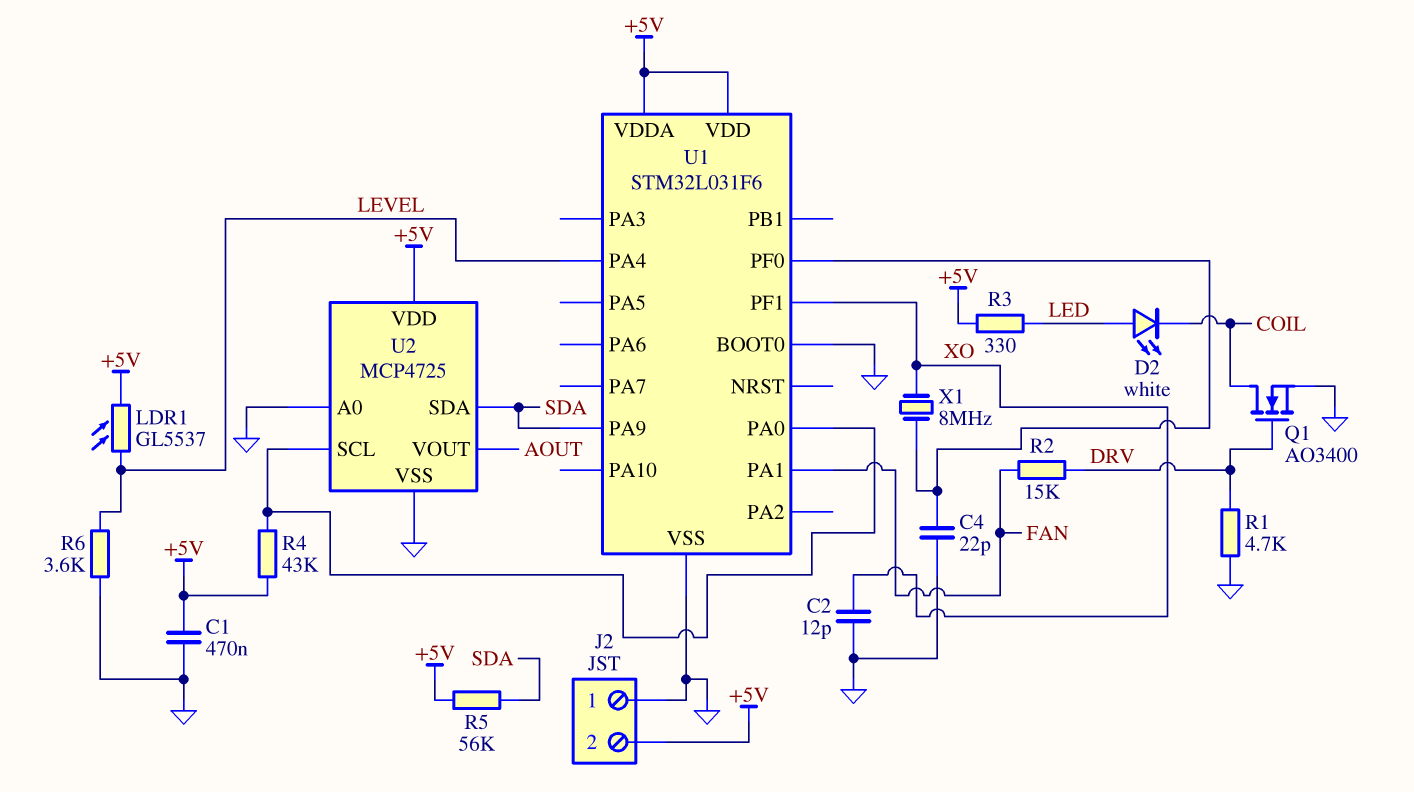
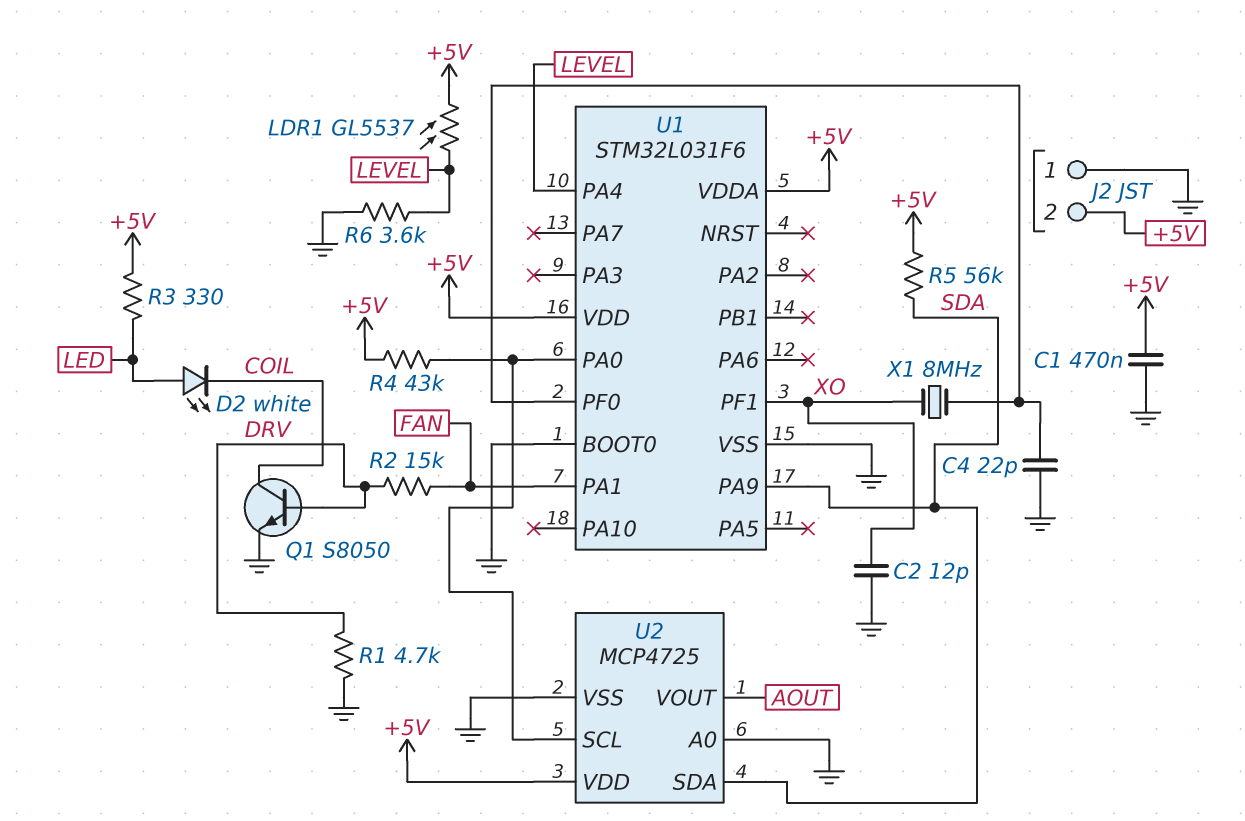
Q1: NMOS AO3400 (G DRV, D COIL, S GND) -> NPN S8050 (B DRV, C COIL, E GND)

